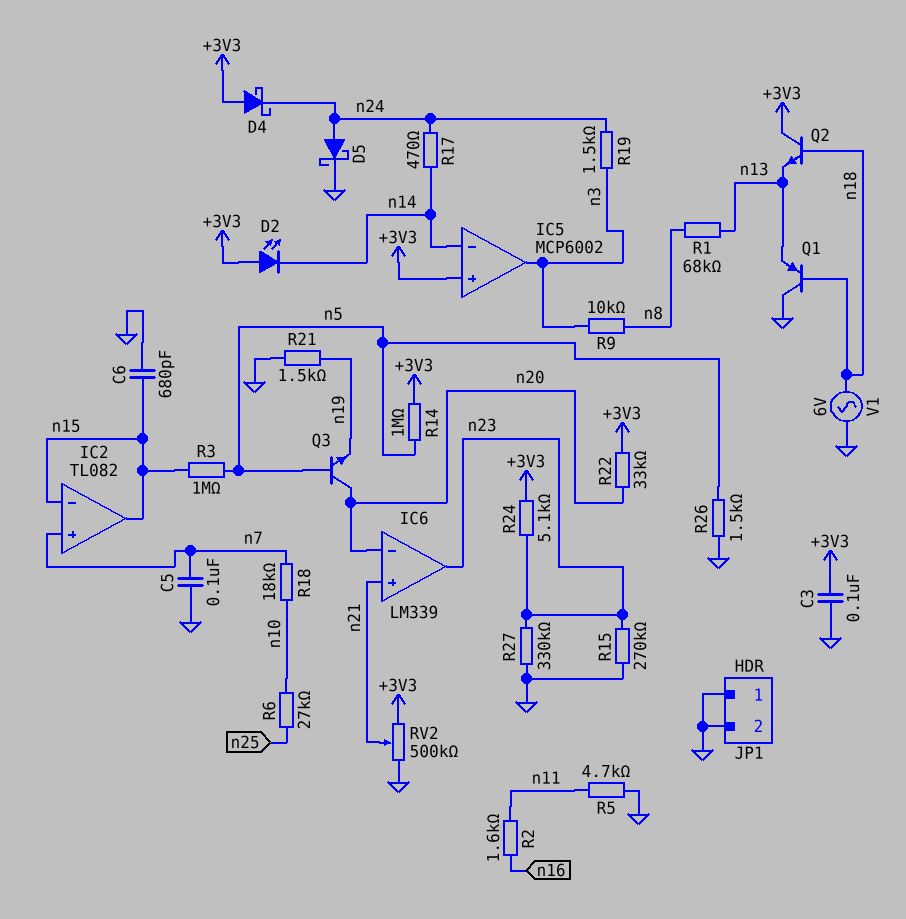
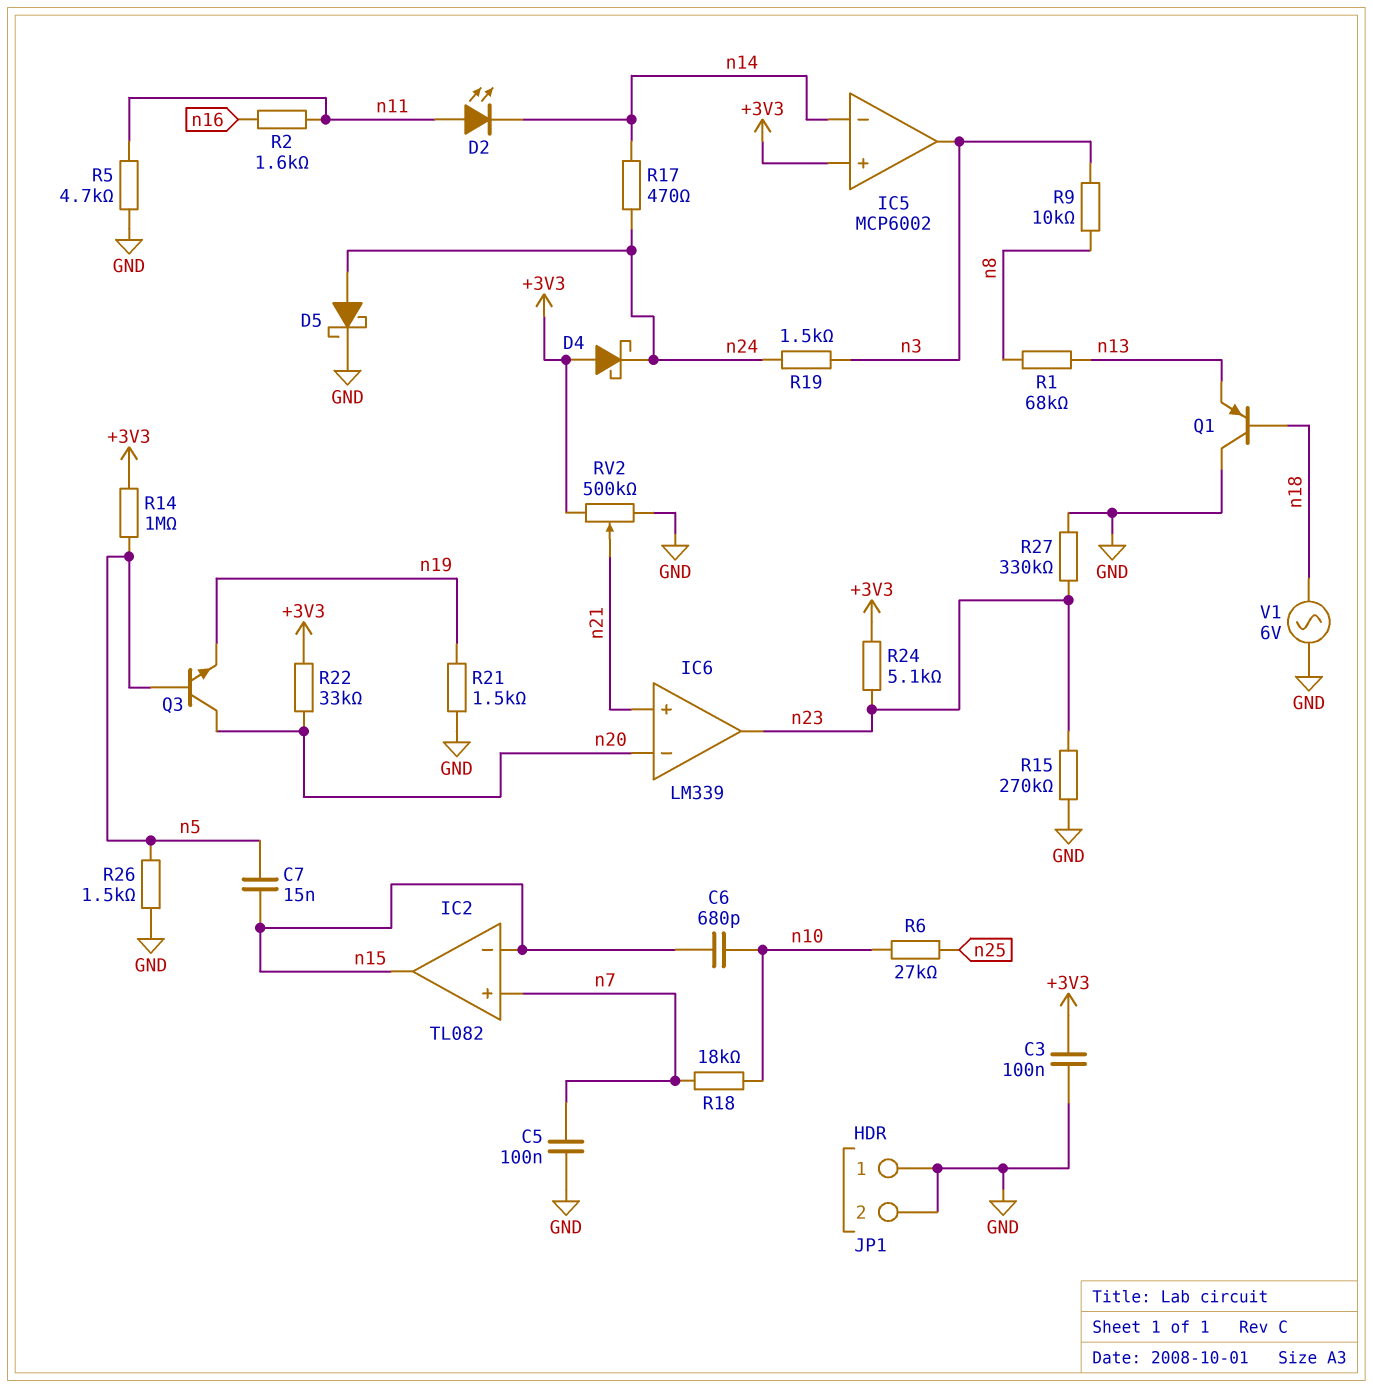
C6: 680pF (GND, n15) -> 680pF (n10, n15)
C7: none -> 15nF (n5, n15)
D2: LED (A +3V3, K n14) -> LED (A n11, K n14)
Q2: NPN (B n18, C +3V3, E n13) -> none
R3: 1M (n5, n15) -> none

